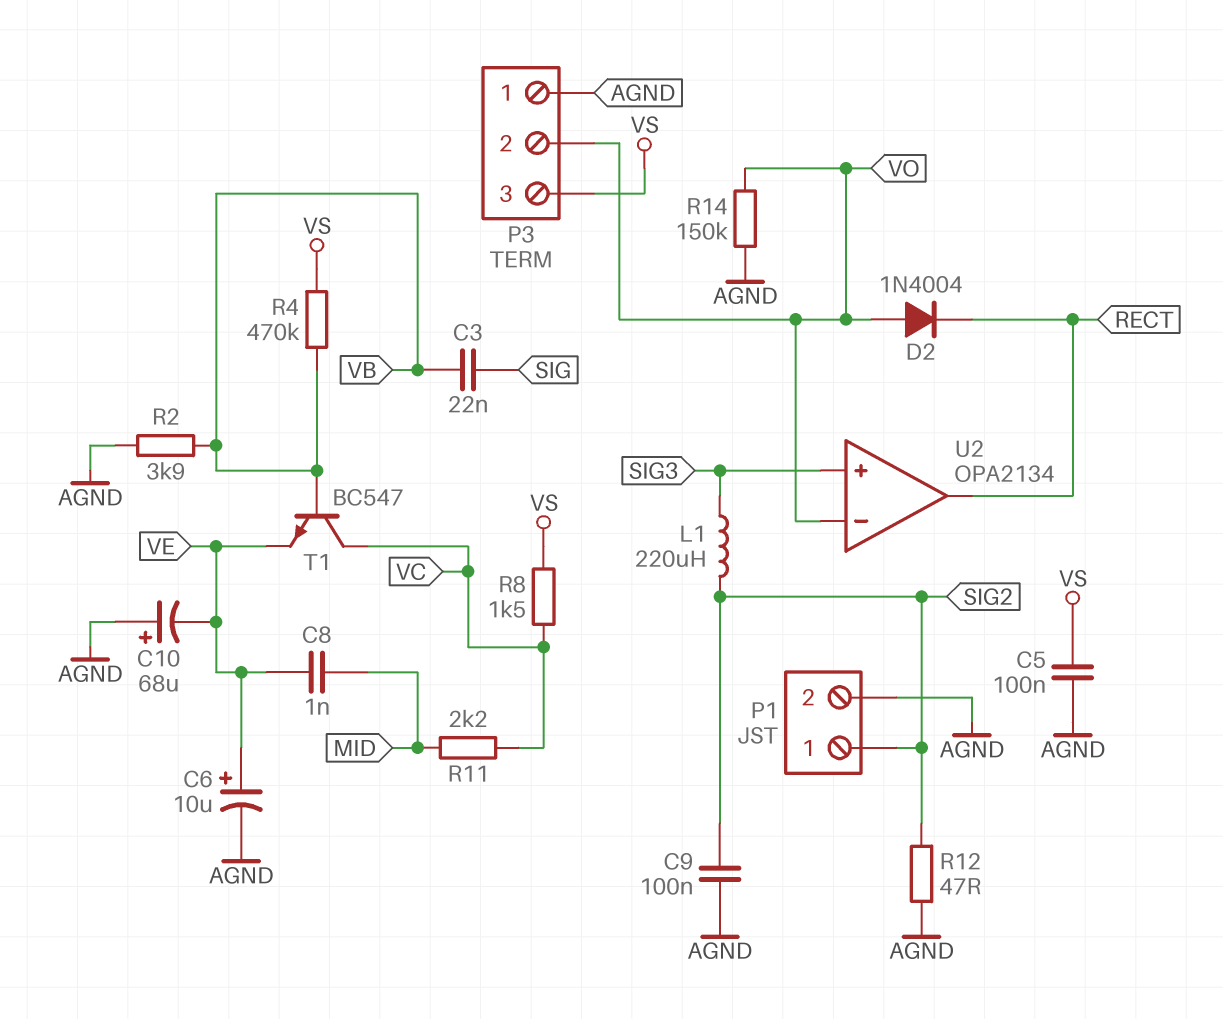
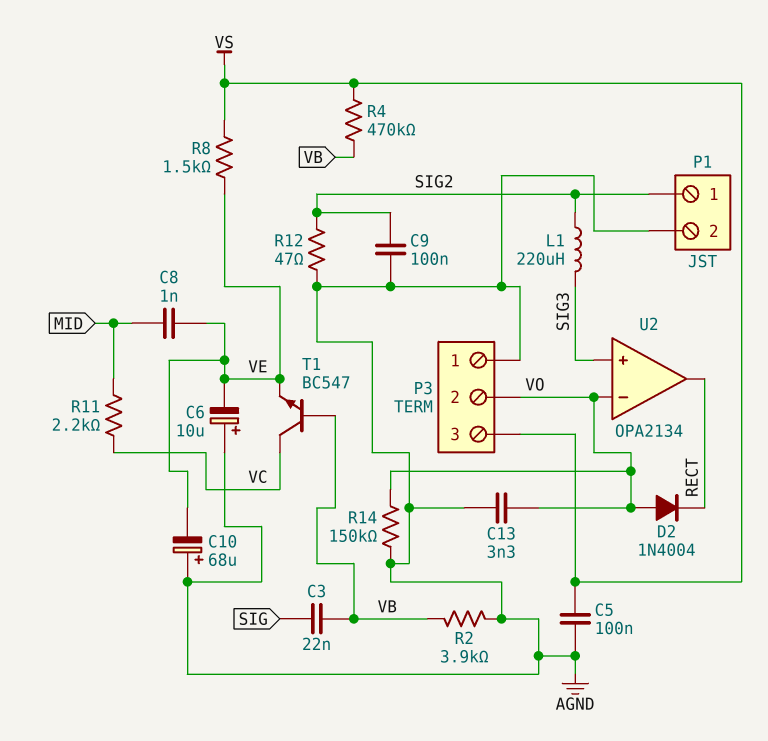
C6: 10uF (plus VE, minus AGND) -> 10uF (plus AGND, minus VE)
C13: none -> 3.3nF (AGND, VO)
R8: 1.5k (VC, VS) -> 1.5k (VE, VS)

